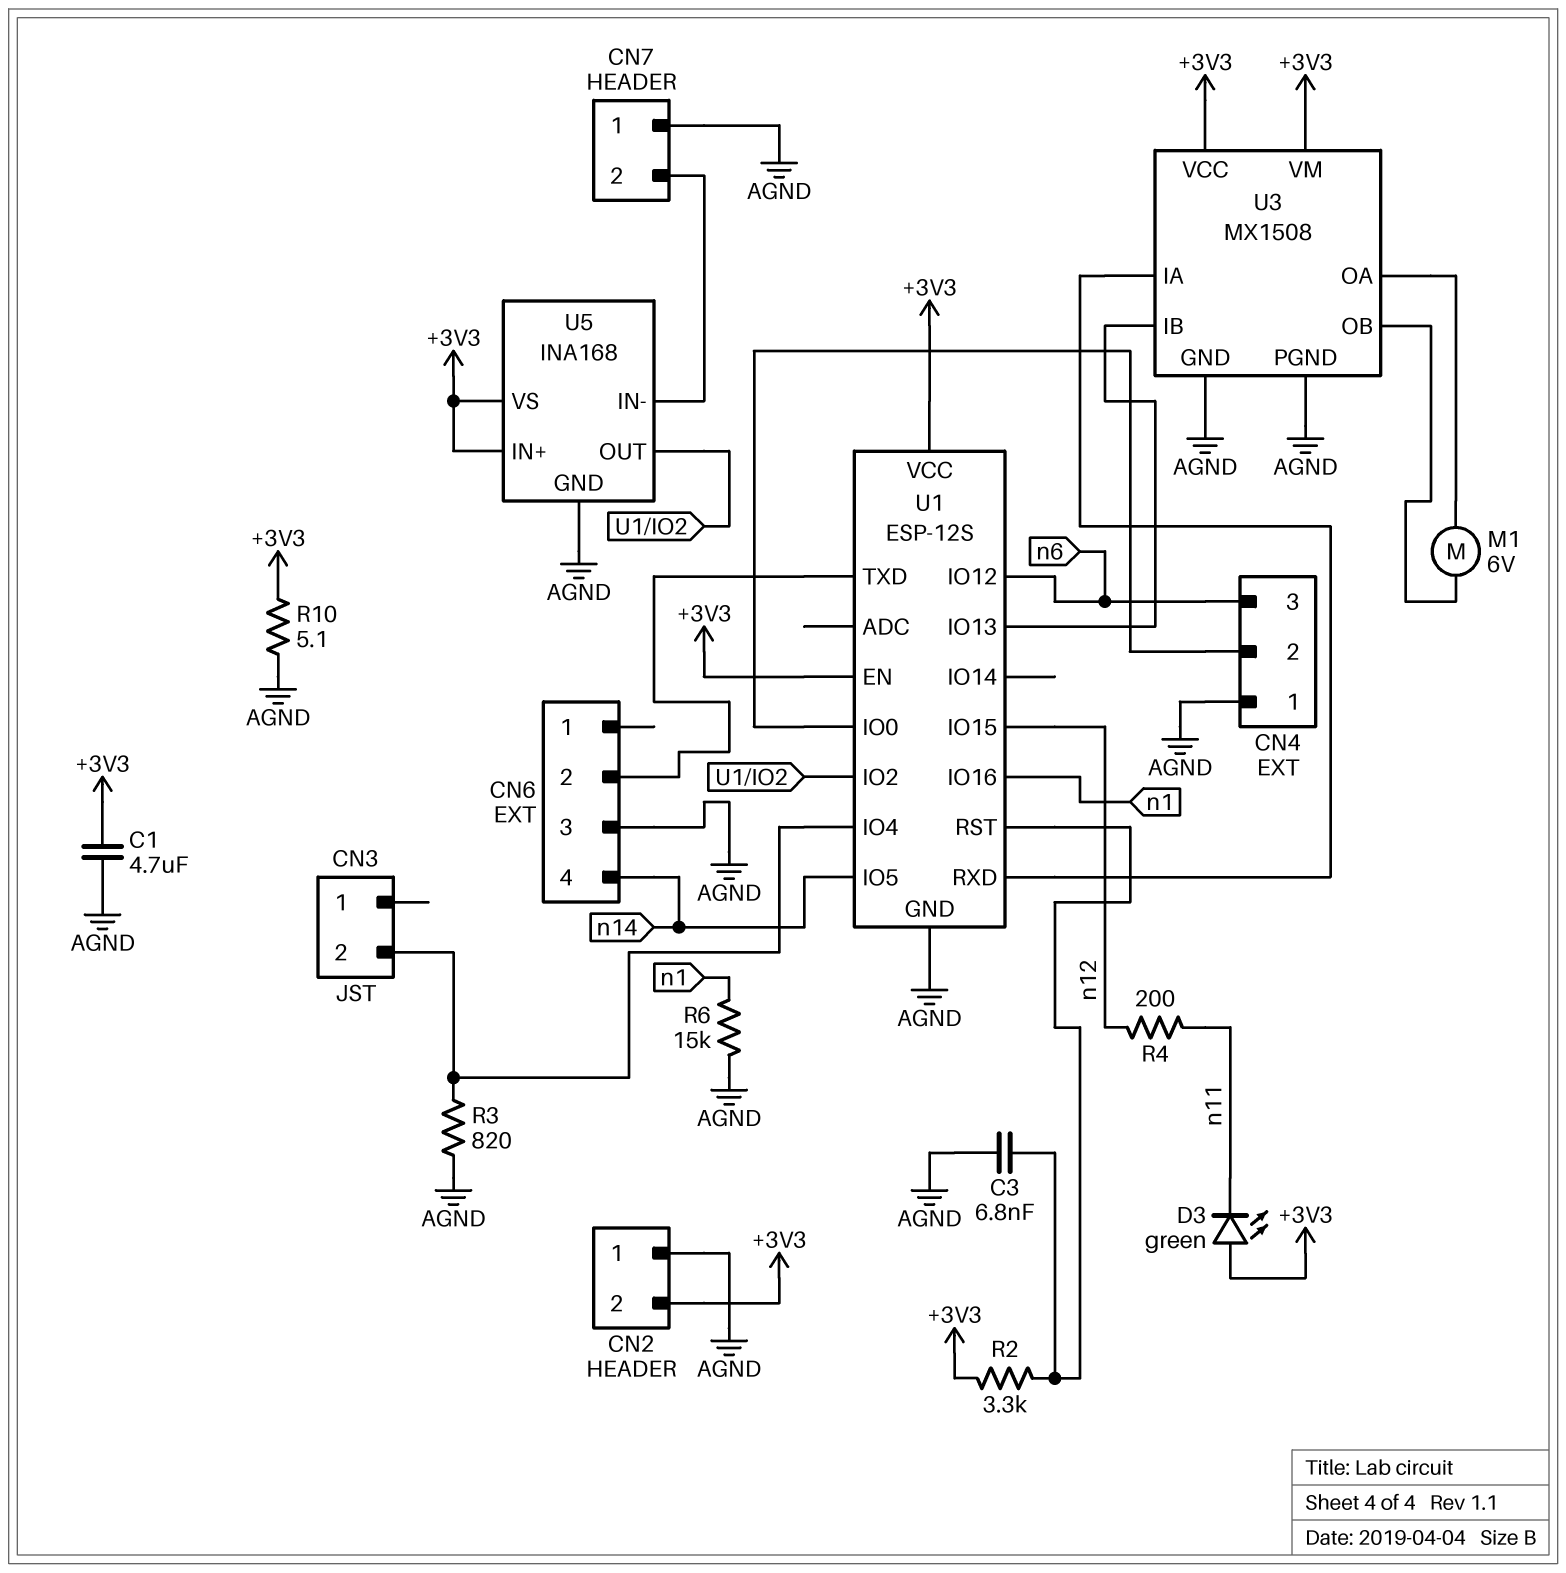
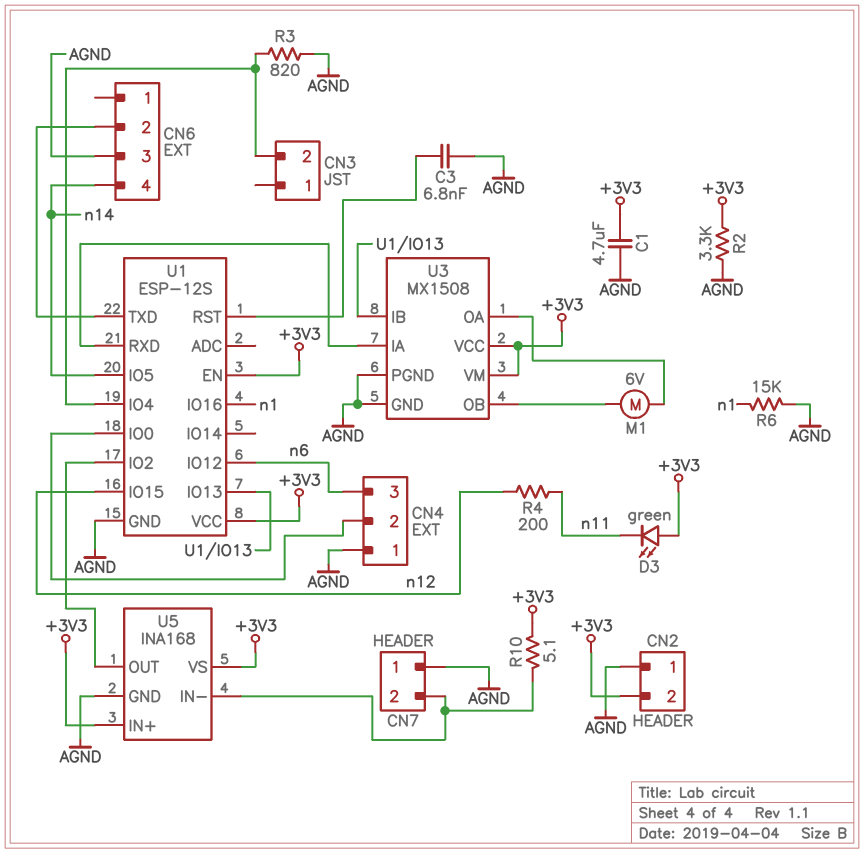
R2: 3.3k (+3V3, U1/RST) -> 3.3k (+3V3, AGND)
R10: 5.1 (+3V3, AGND) -> 5.1 (+3V3, CN7/2)

